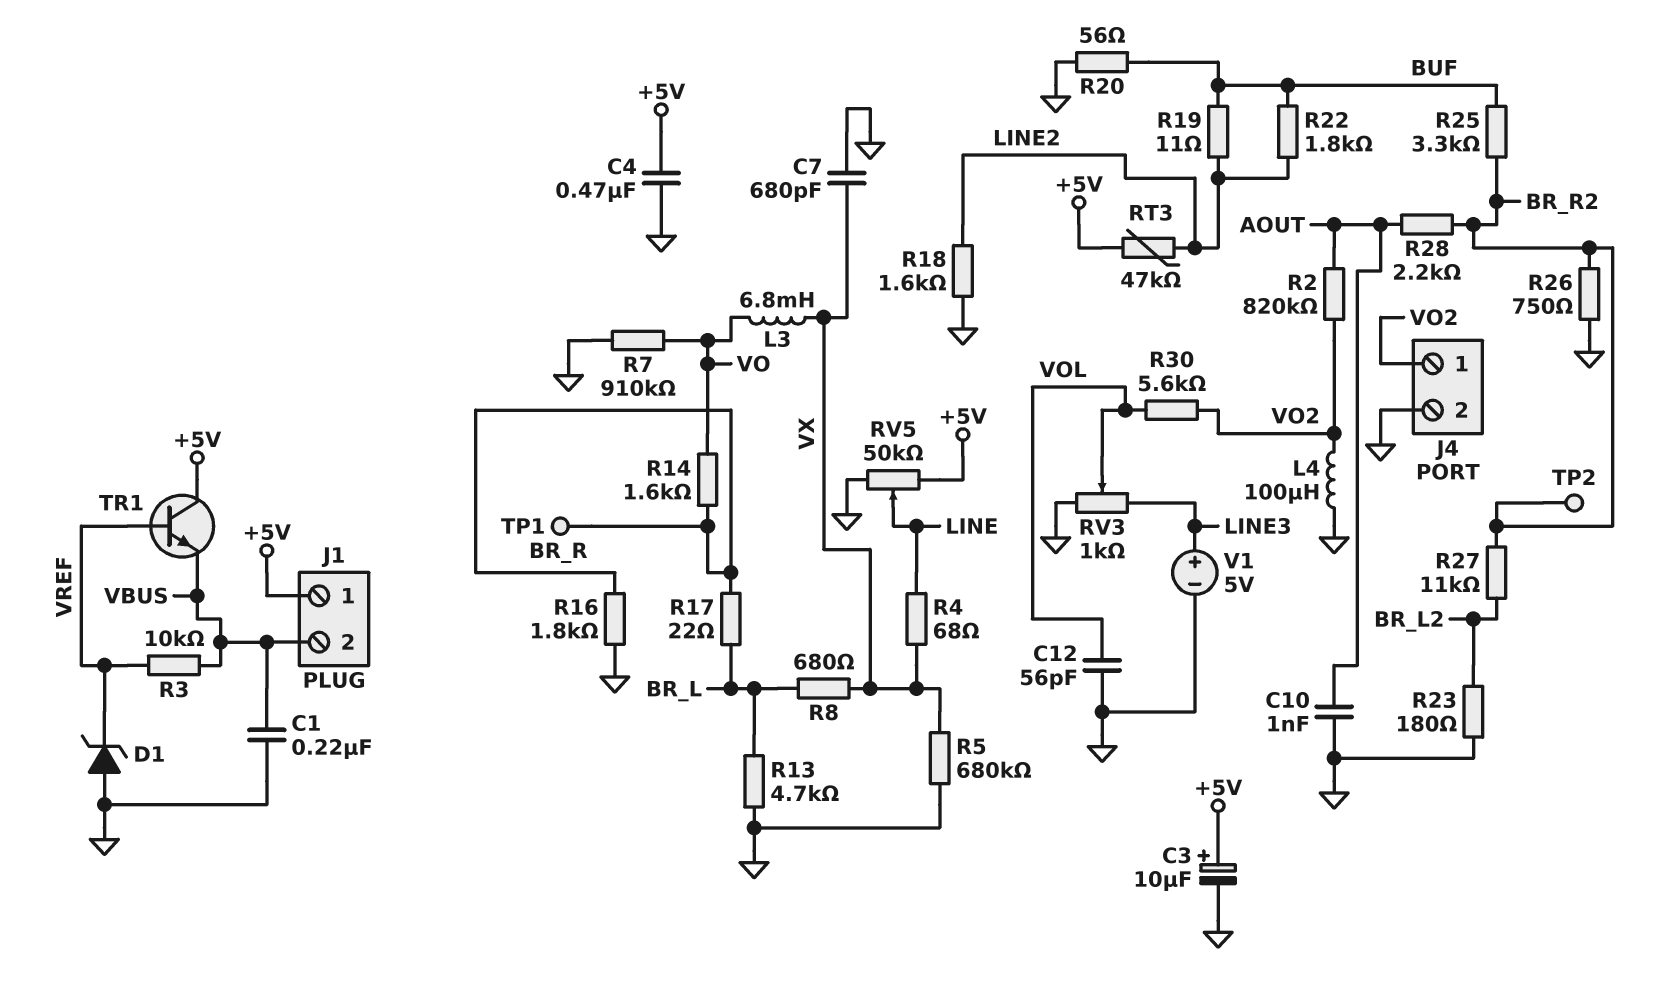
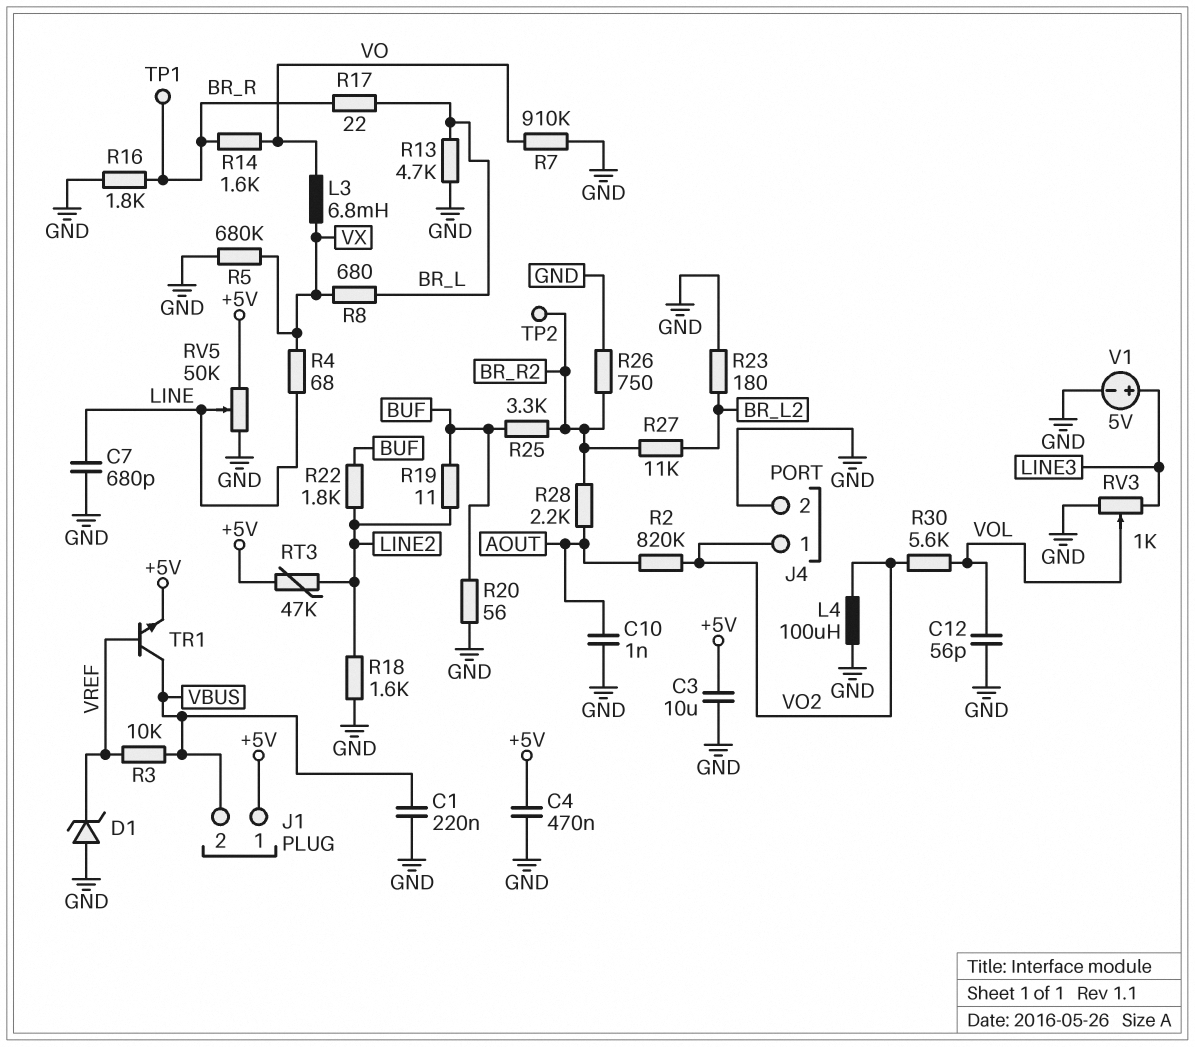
C3: 10uF (plus +5V, minus GND) -> 10uF (+5V, GND)
C7: 680pF (GND, VX) -> 680pF (GND, LINE)
TR1: NPN (B VREF, C +5V, E VBUS) -> NPN (B VREF, C VBUS, E +5V)

